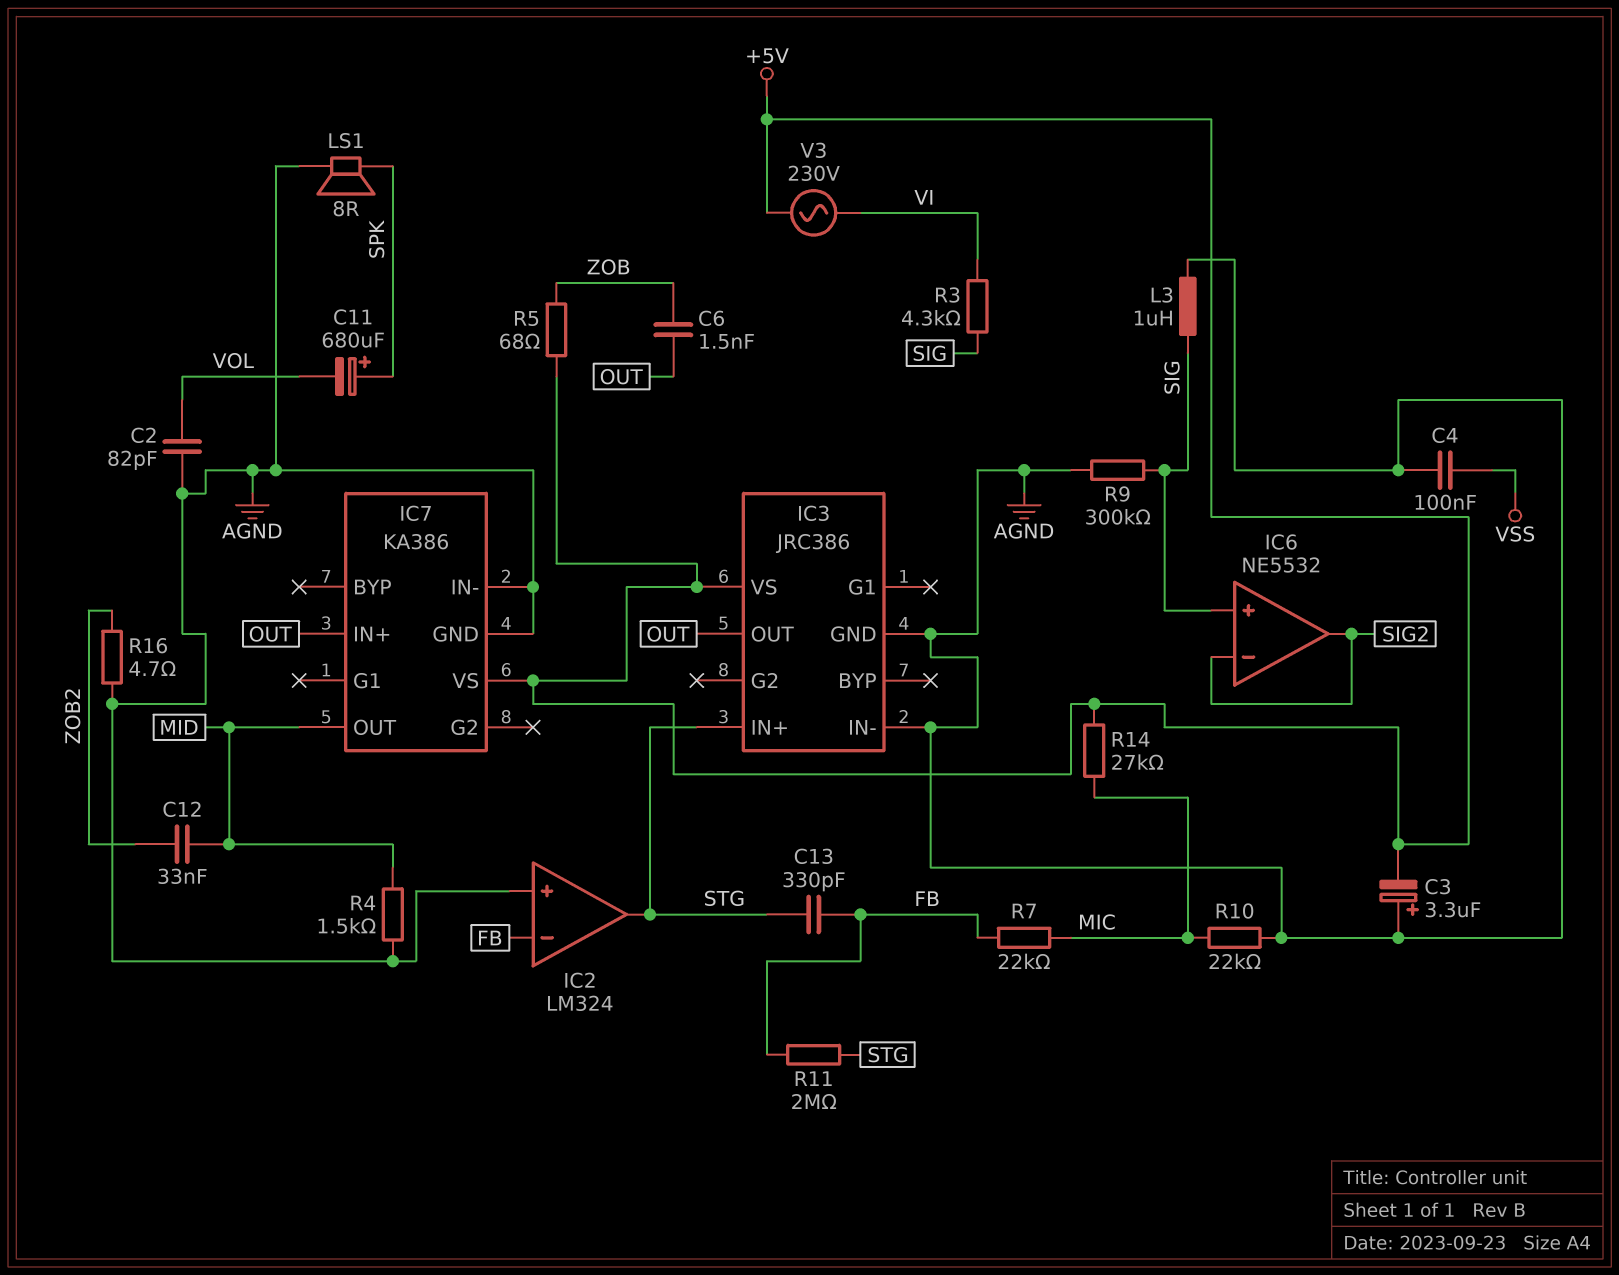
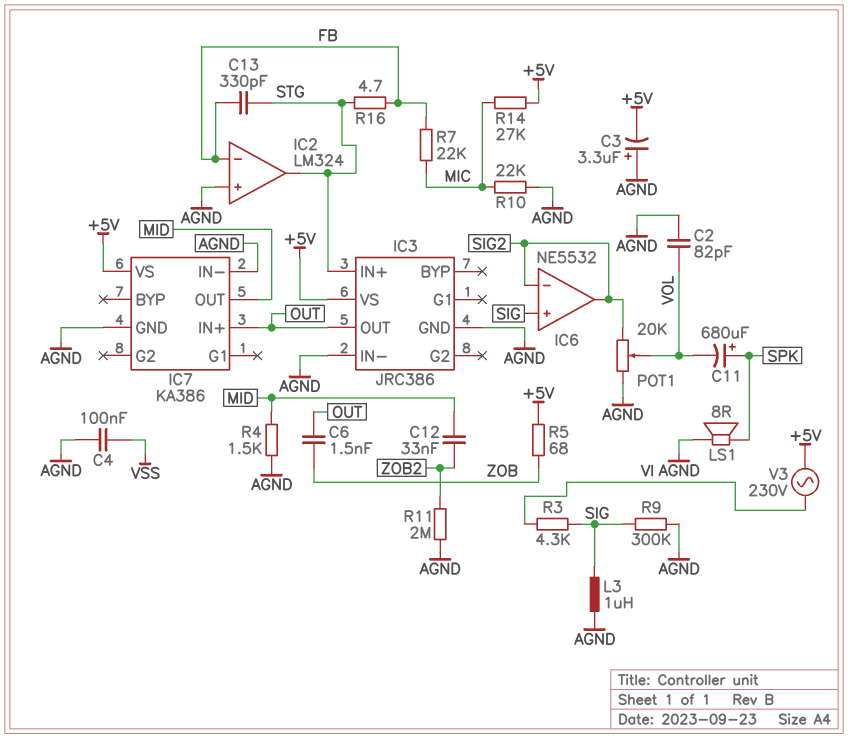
POT1: none -> 20k (AGND, SIG2, wiper VOL)
R11: 2M (FB, STG) -> 2M (AGND, ZOB2)
R16: 4.7 (AGND, ZOB2) -> 4.7 (FB, STG)

